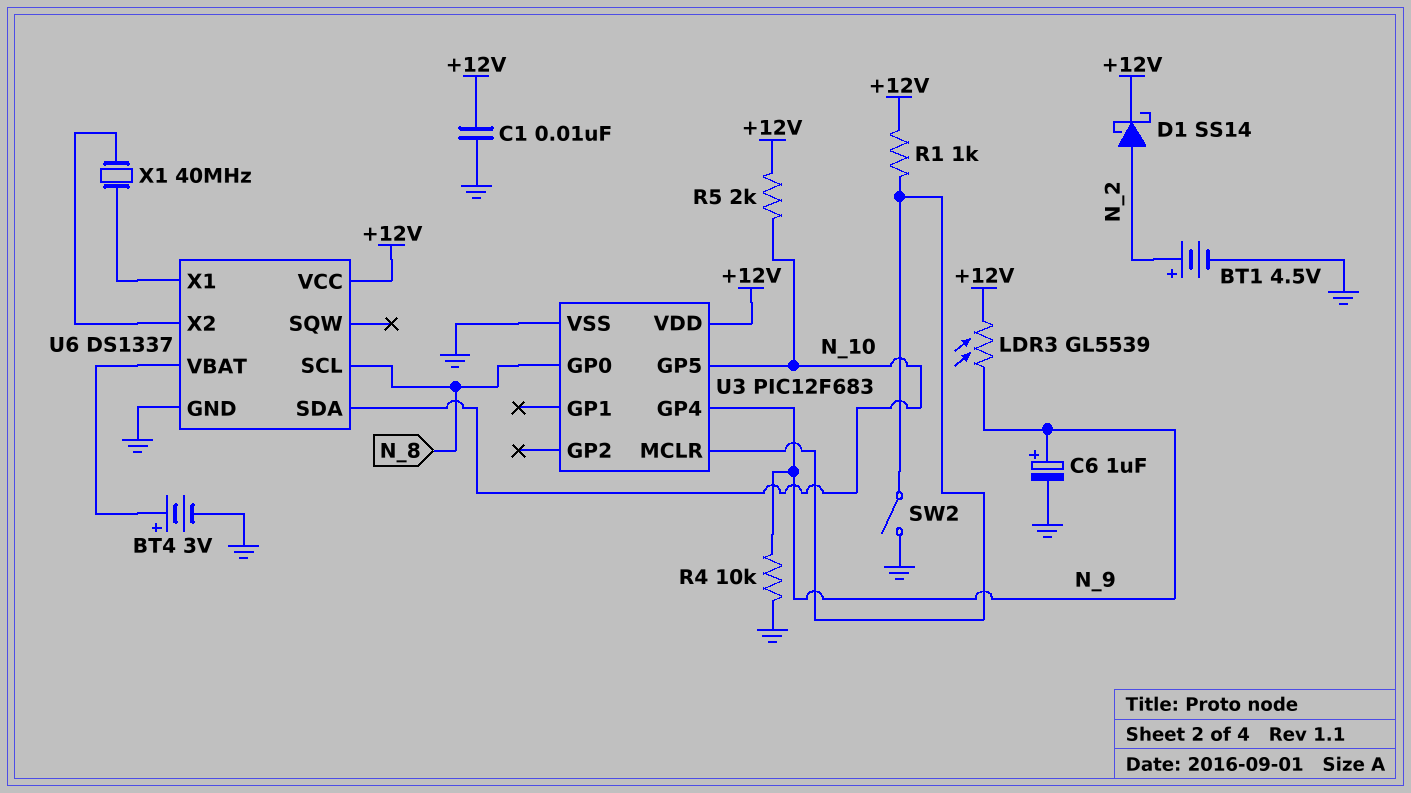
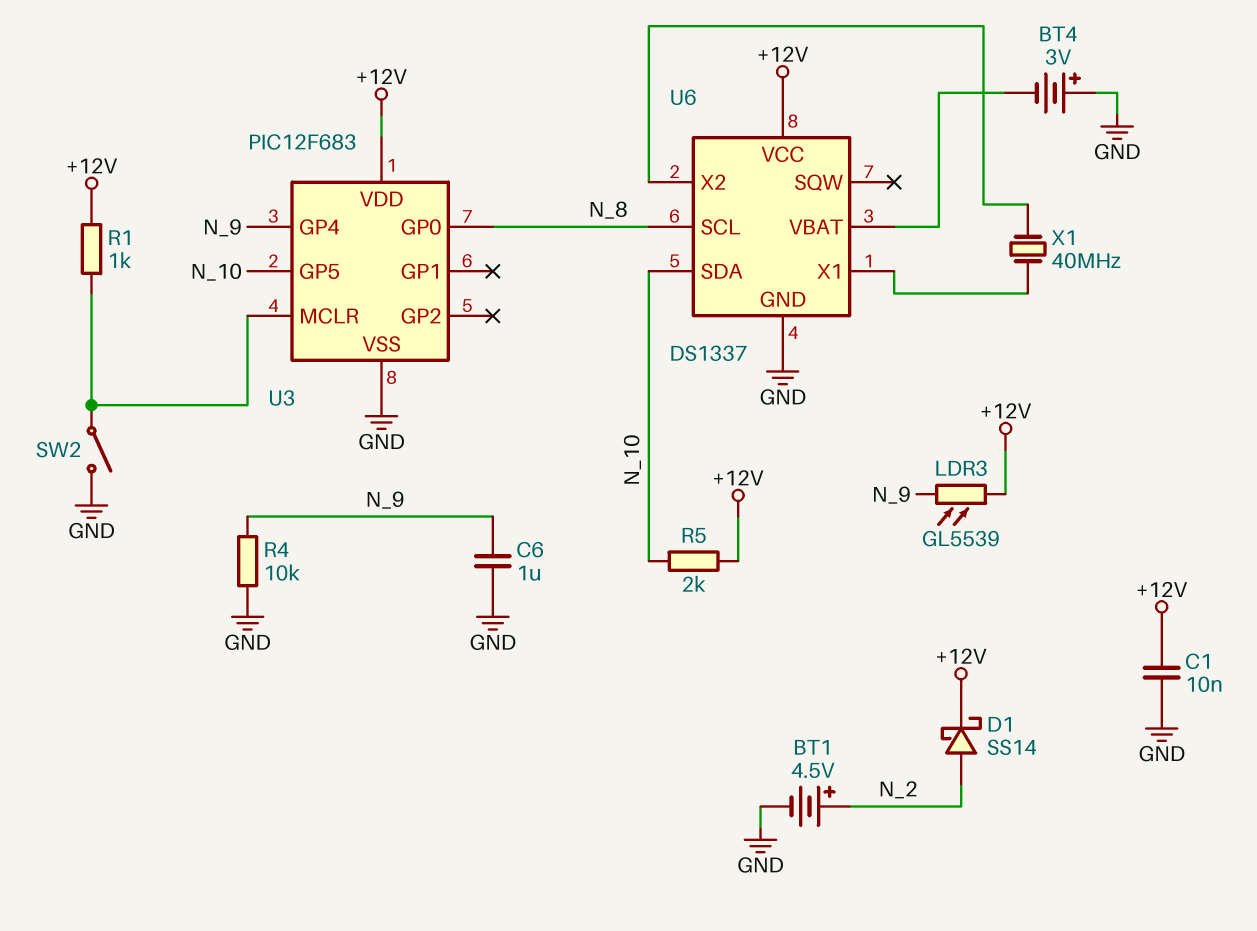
BT4: 3V (plus U6/VBAT, minus GND) -> 3V (plus GND, minus U6/VBAT)
C6: 1uF (plus N_9, minus GND) -> 1uF (GND, N_9)

